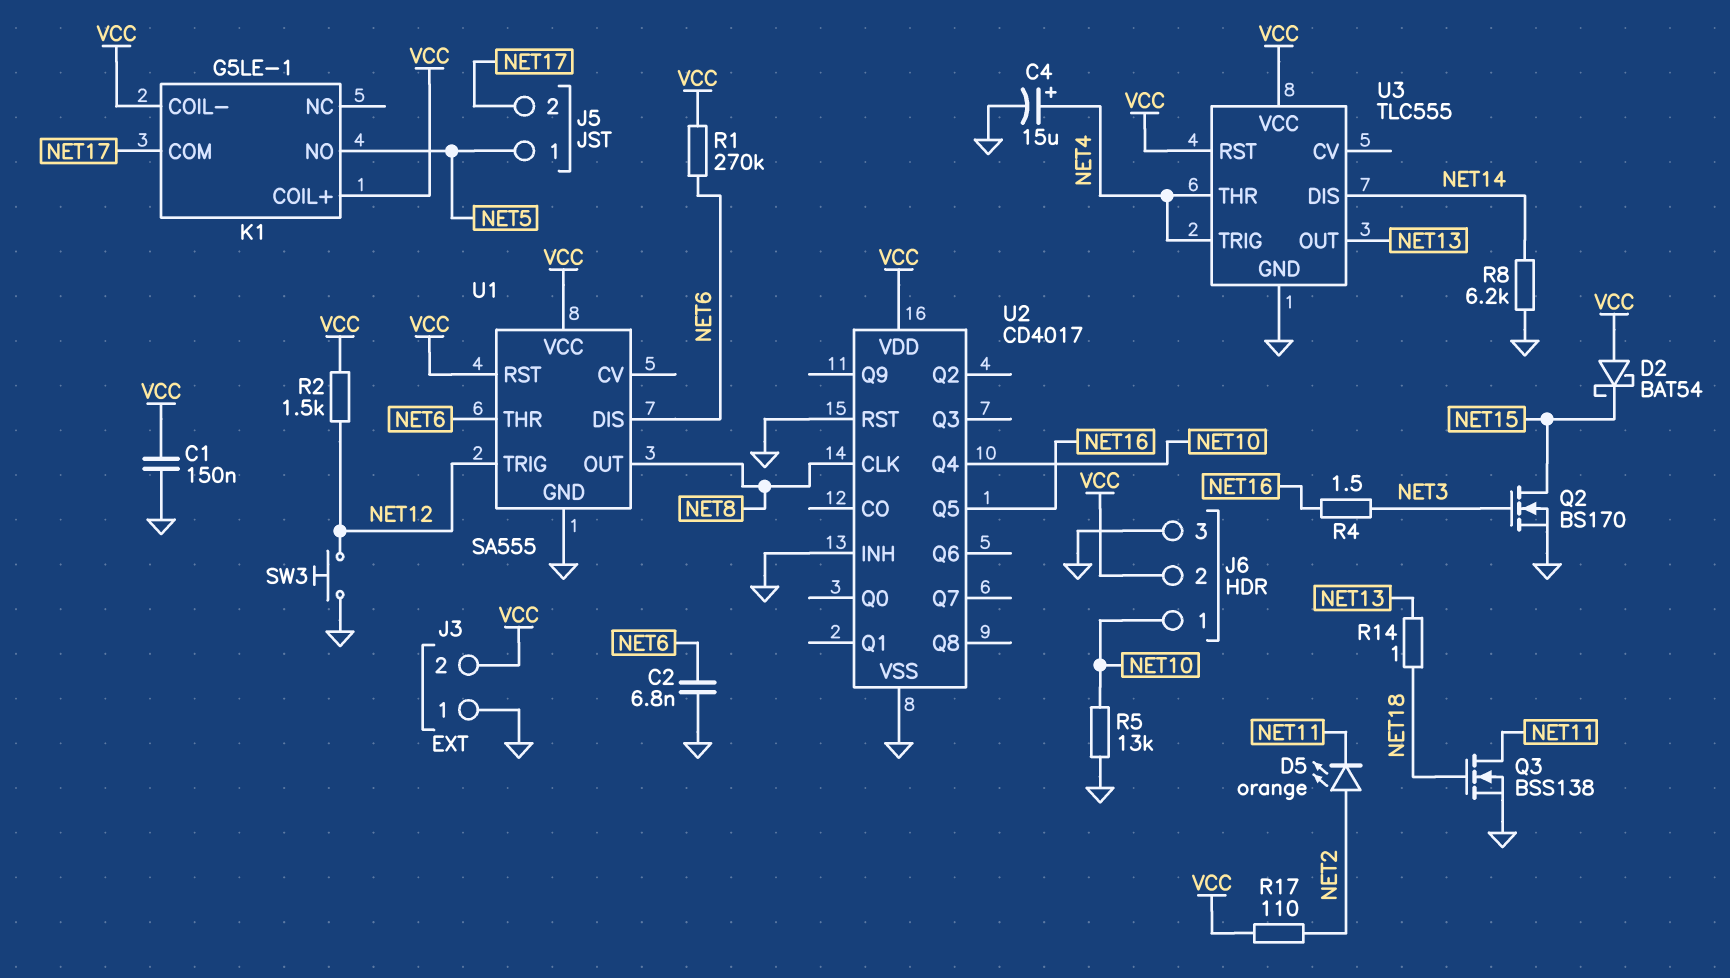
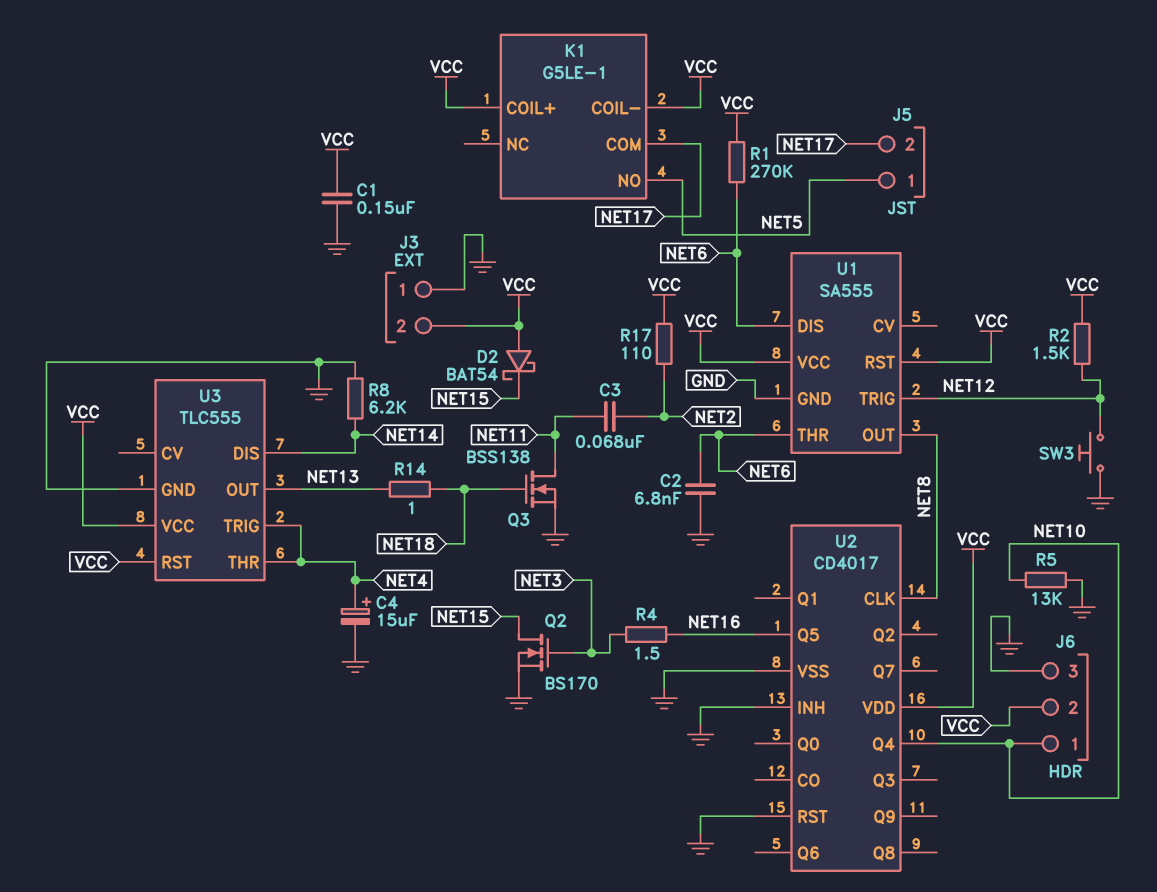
C3: none -> 68nF (NET2, NET11)
D5: LED orange (A NET2, K NET11) -> none

